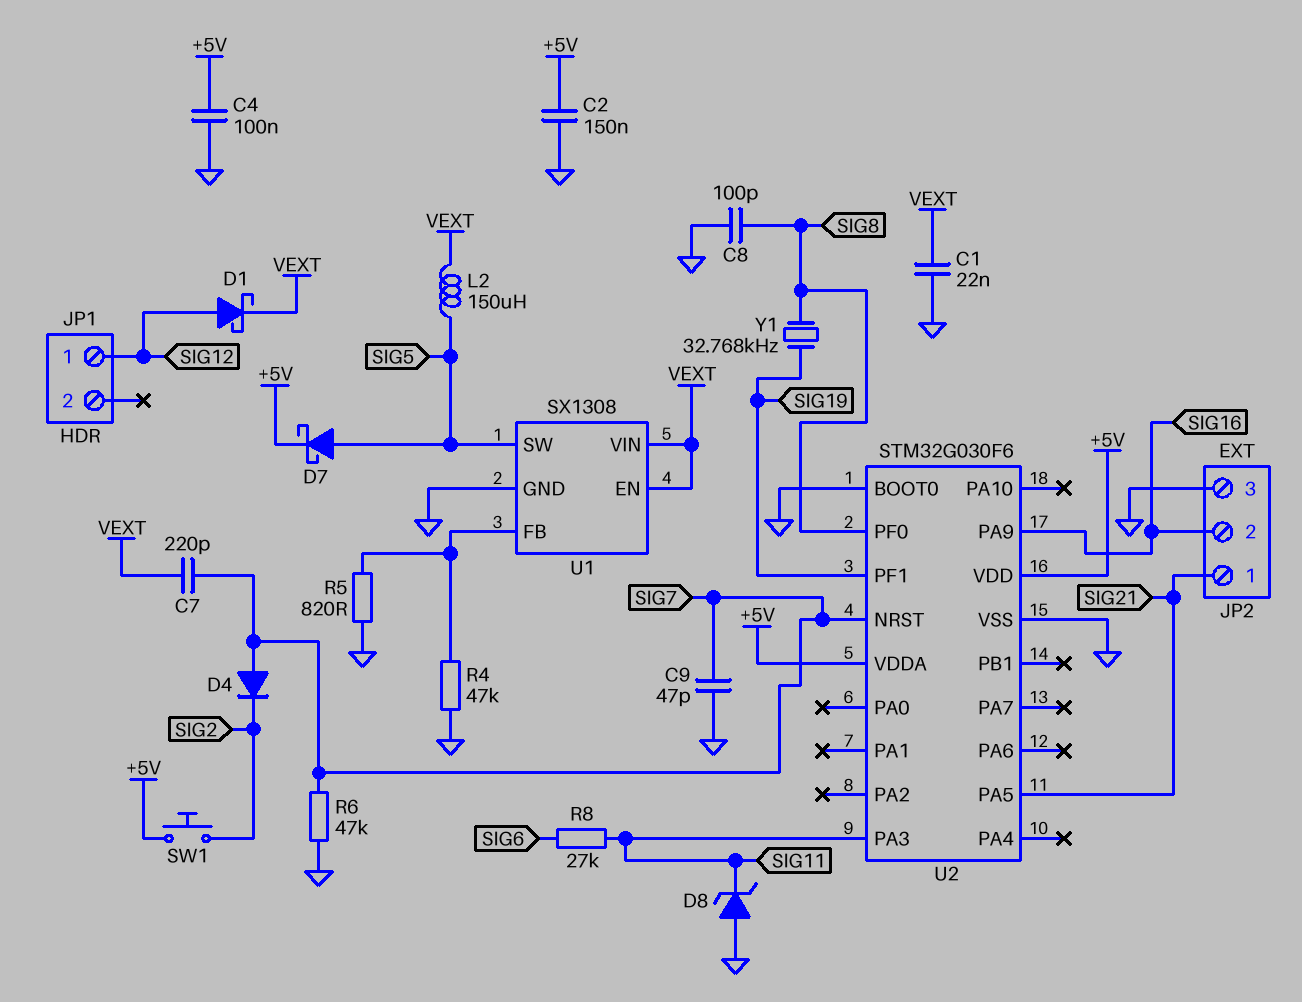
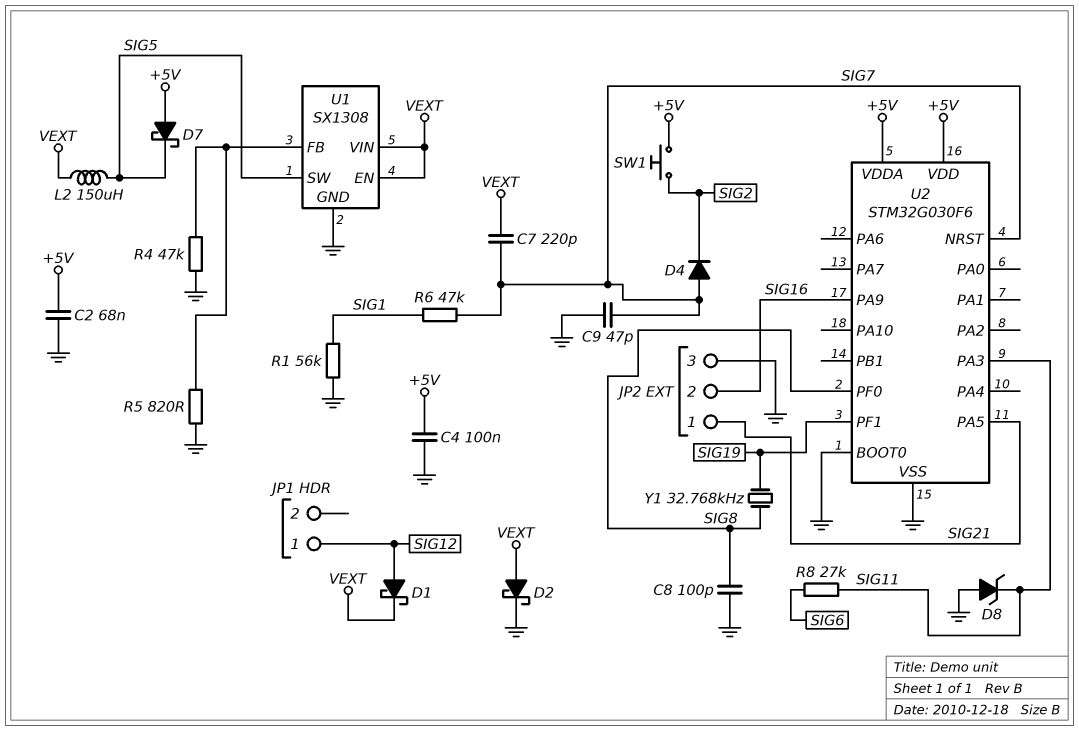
C1: 22nF (GND, VEXT) -> none
C2: 150nF (+5V, GND) -> 68nF (+5V, GND)
D2: none -> schottky (A VEXT, K GND)
D7: schottky (A SIG5, K +5V) -> schottky (A +5V, K SIG5)
R1: none -> 56k (GND, SIG1)
R6: 47k (GND, SIG7) -> 47k (SIG1, SIG7)

